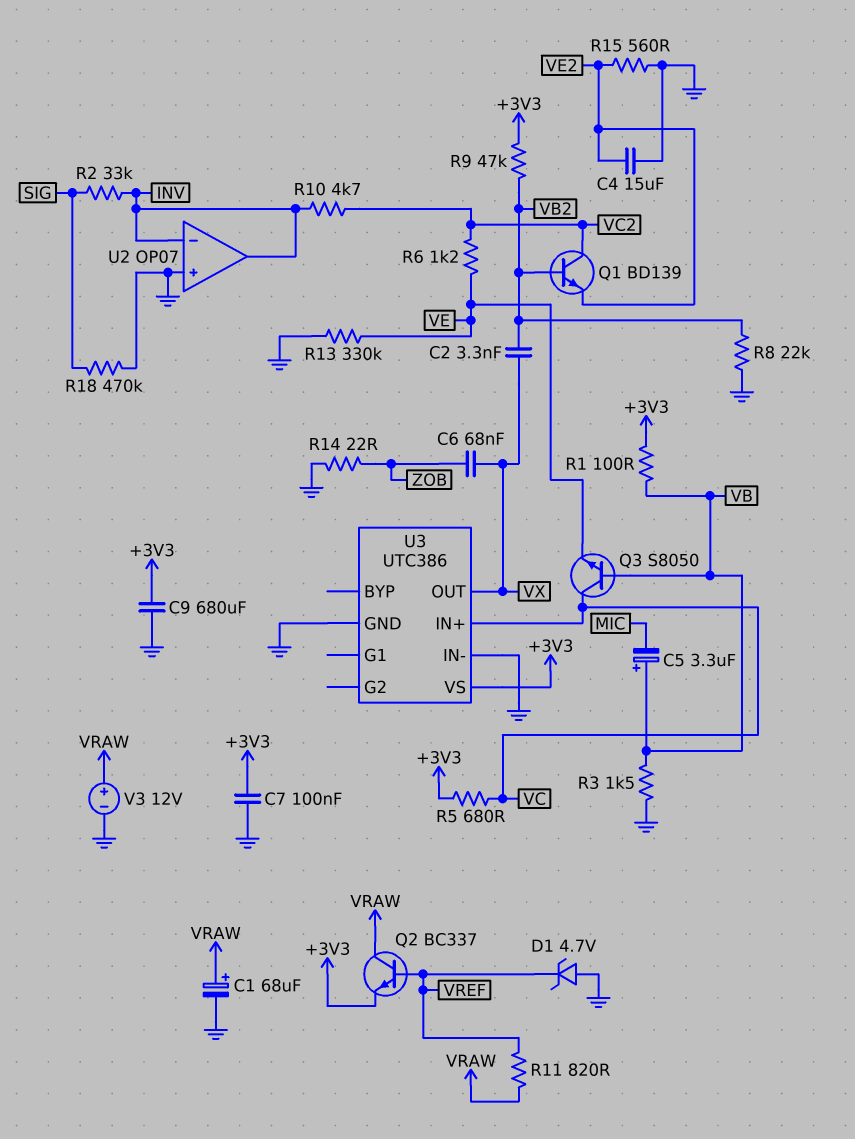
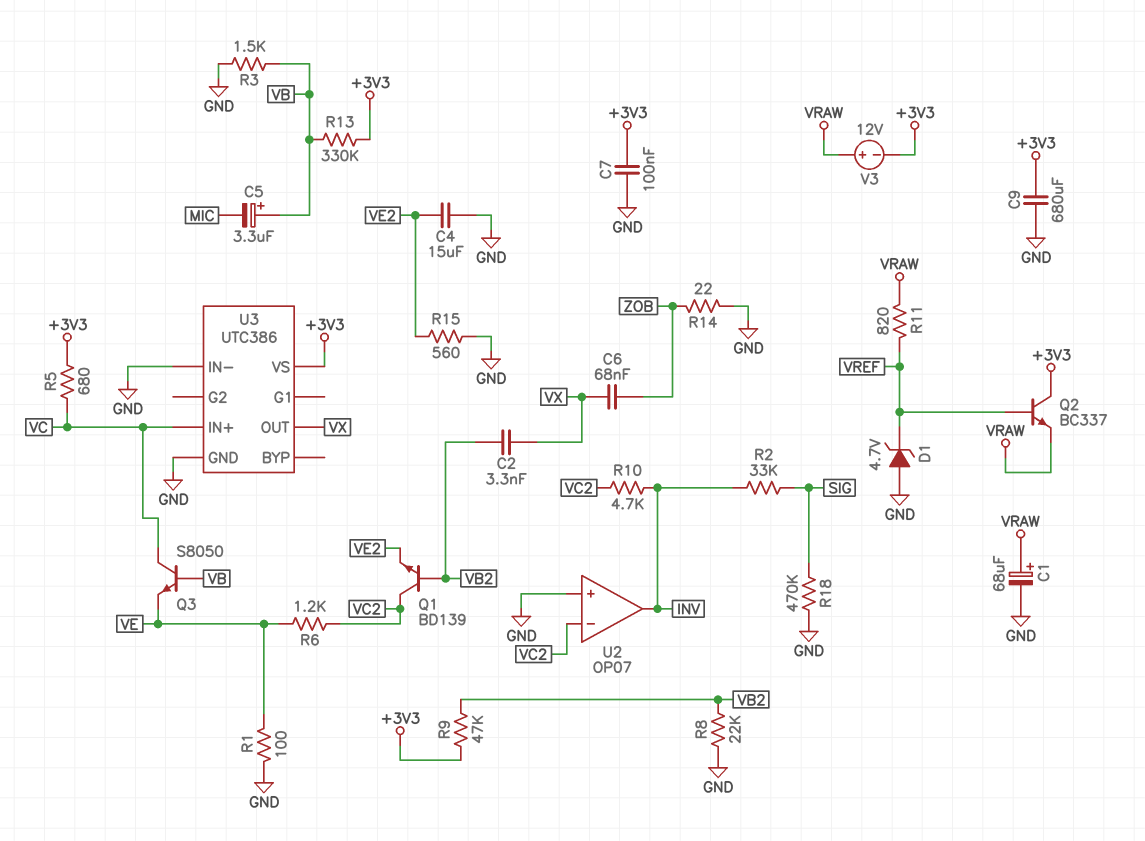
Q2: NPN BC337 (B VREF, C VRAW, E +3V3) -> NPN BC337 (B VREF, C +3V3, E VRAW)
R1: 100 (+3V3, VB) -> 100 (GND, VE)
R13: 330k (GND, VE) -> 330k (+3V3, VB)
U2 pin in-: INV -> VC2
V3: 12V (plus VRAW, minus GND) -> 12V (plus VRAW, minus +3V3)

